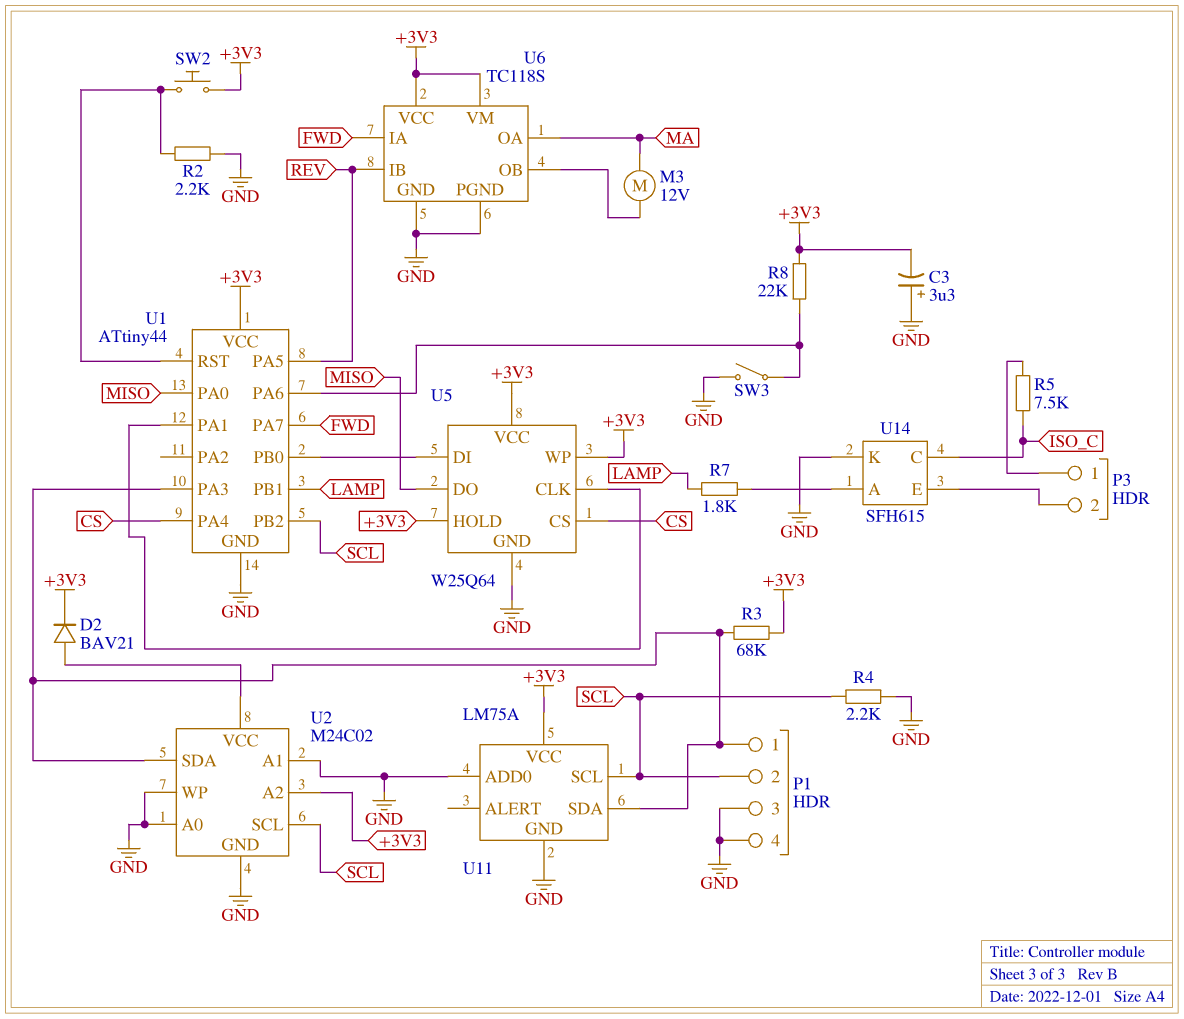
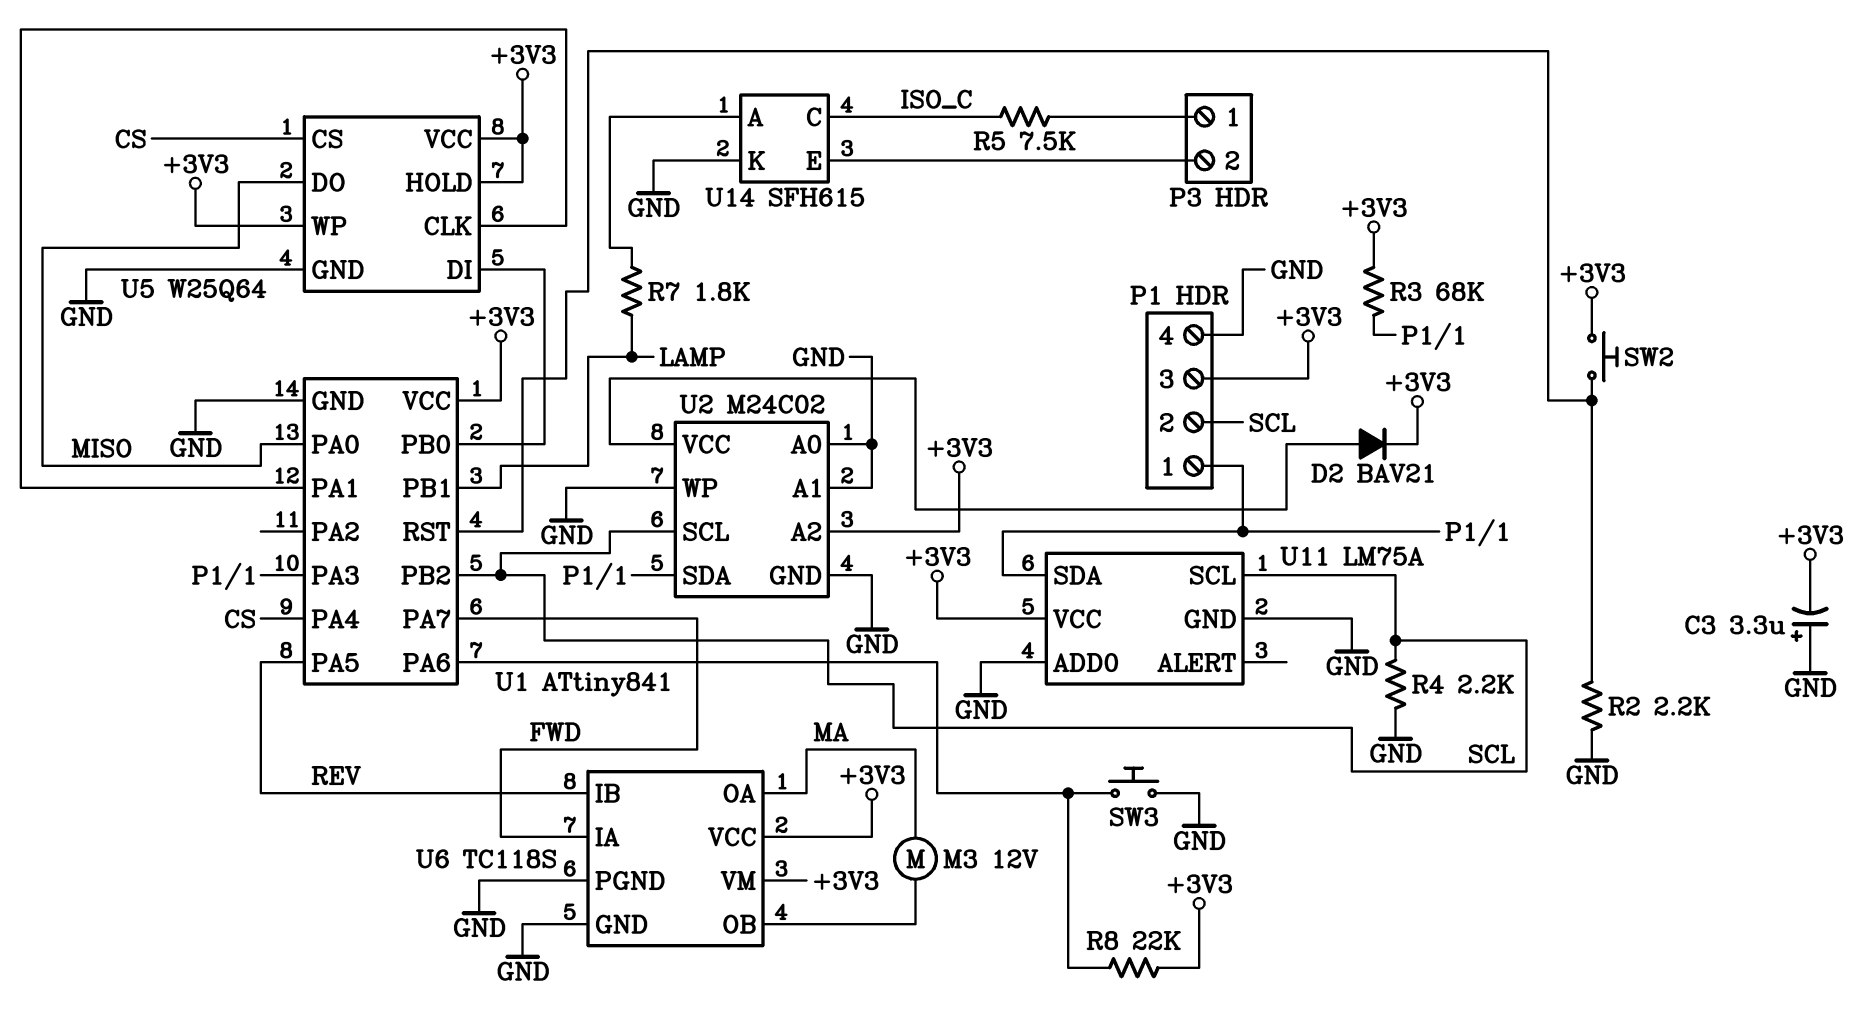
P1 pin 3: GND -> +3V3
SW3: switch (GND, U1/PA6) -> button (GND, U1/PA6)
U1: ATtiny44 -> ATtiny841

